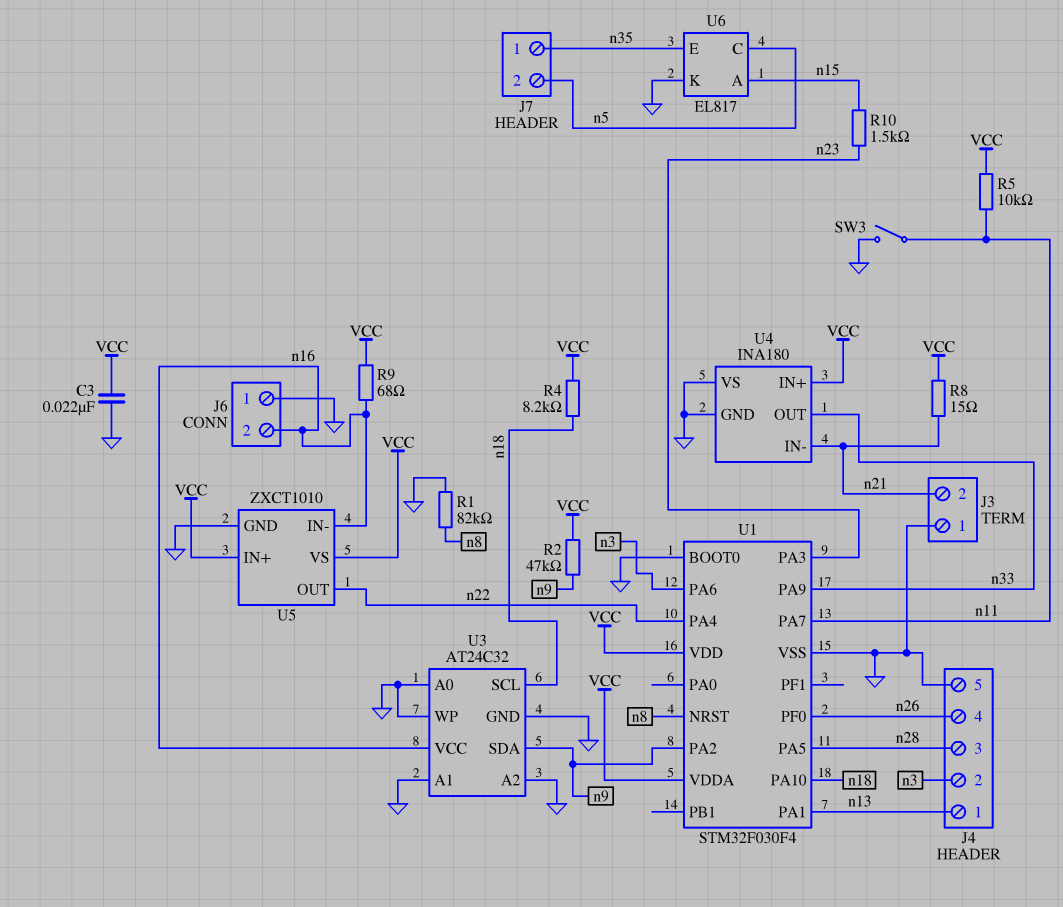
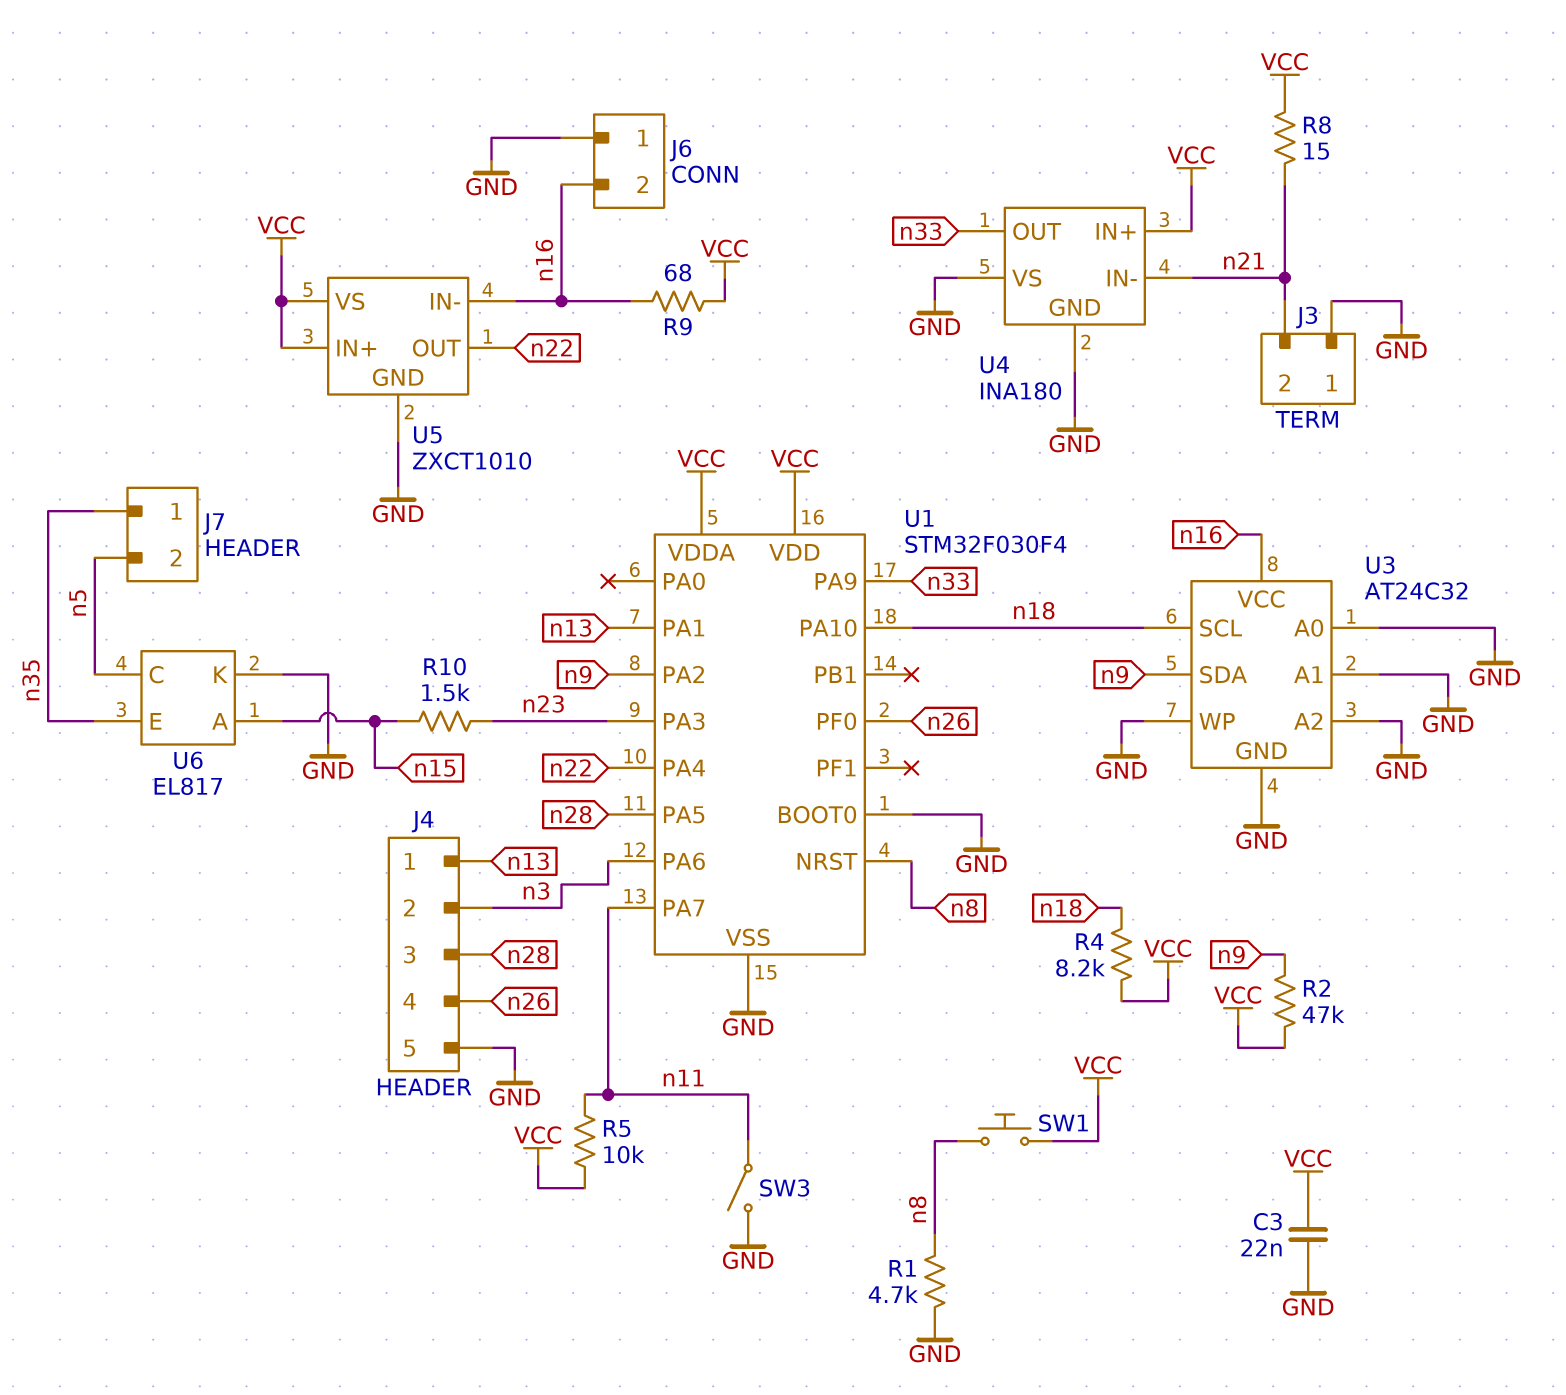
R1: 82k (GND, n8) -> 4.7k (GND, n8)
SW1: none -> button (VCC, n8)

